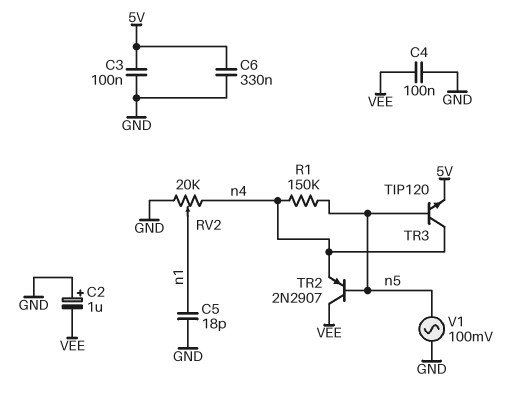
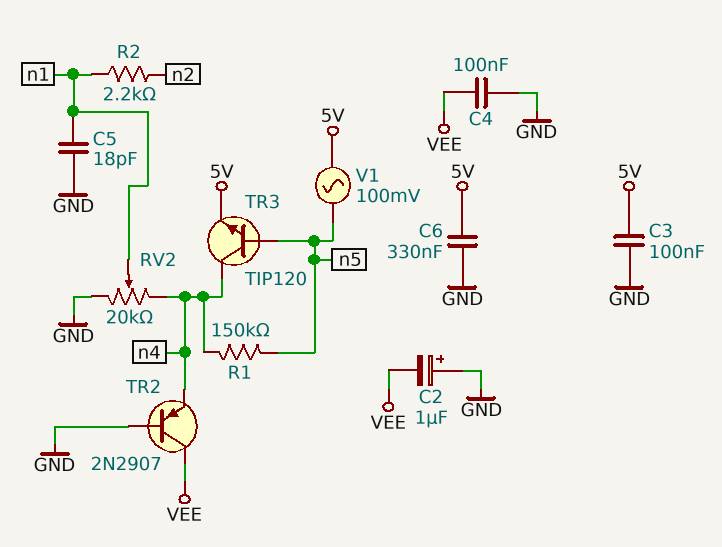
R2: none -> 2.2k (n1, n2)
TR2: PNP 2N2907 (B n5, C VEE, E n4) -> PNP 2N2907 (B GND, C VEE, E n4)
V1: AC 100mV (GND, n5) -> AC 100mV (5V, n5)

